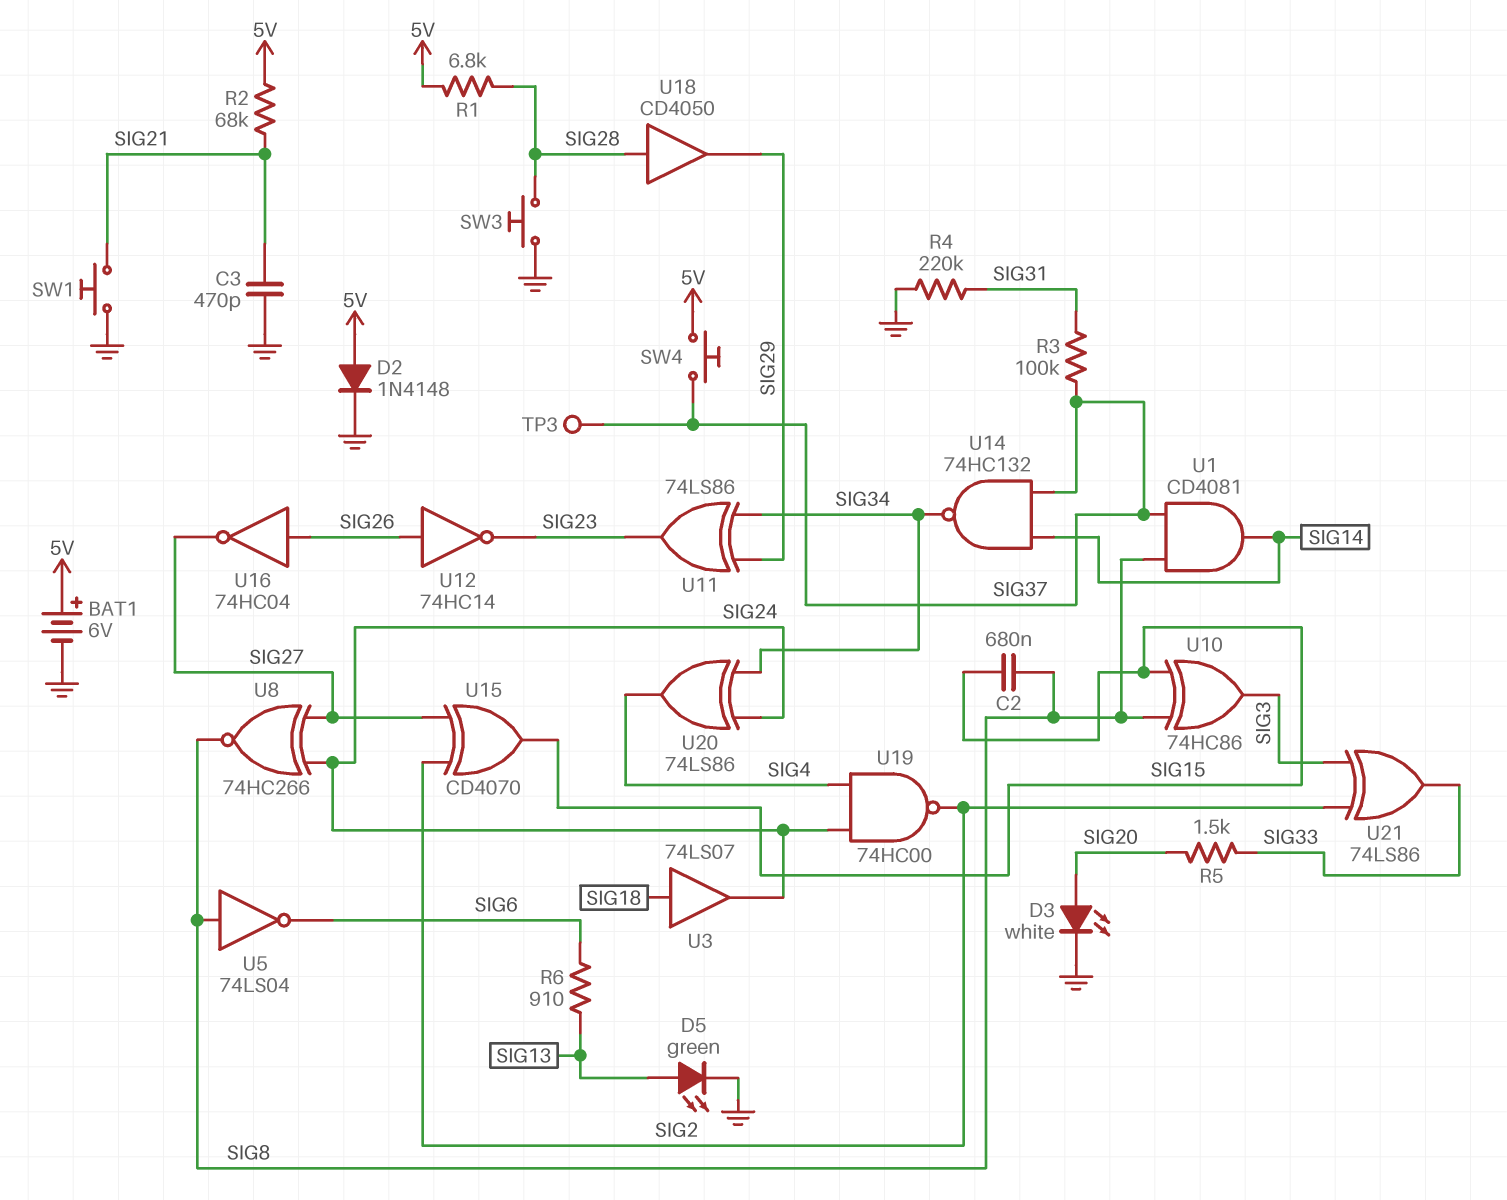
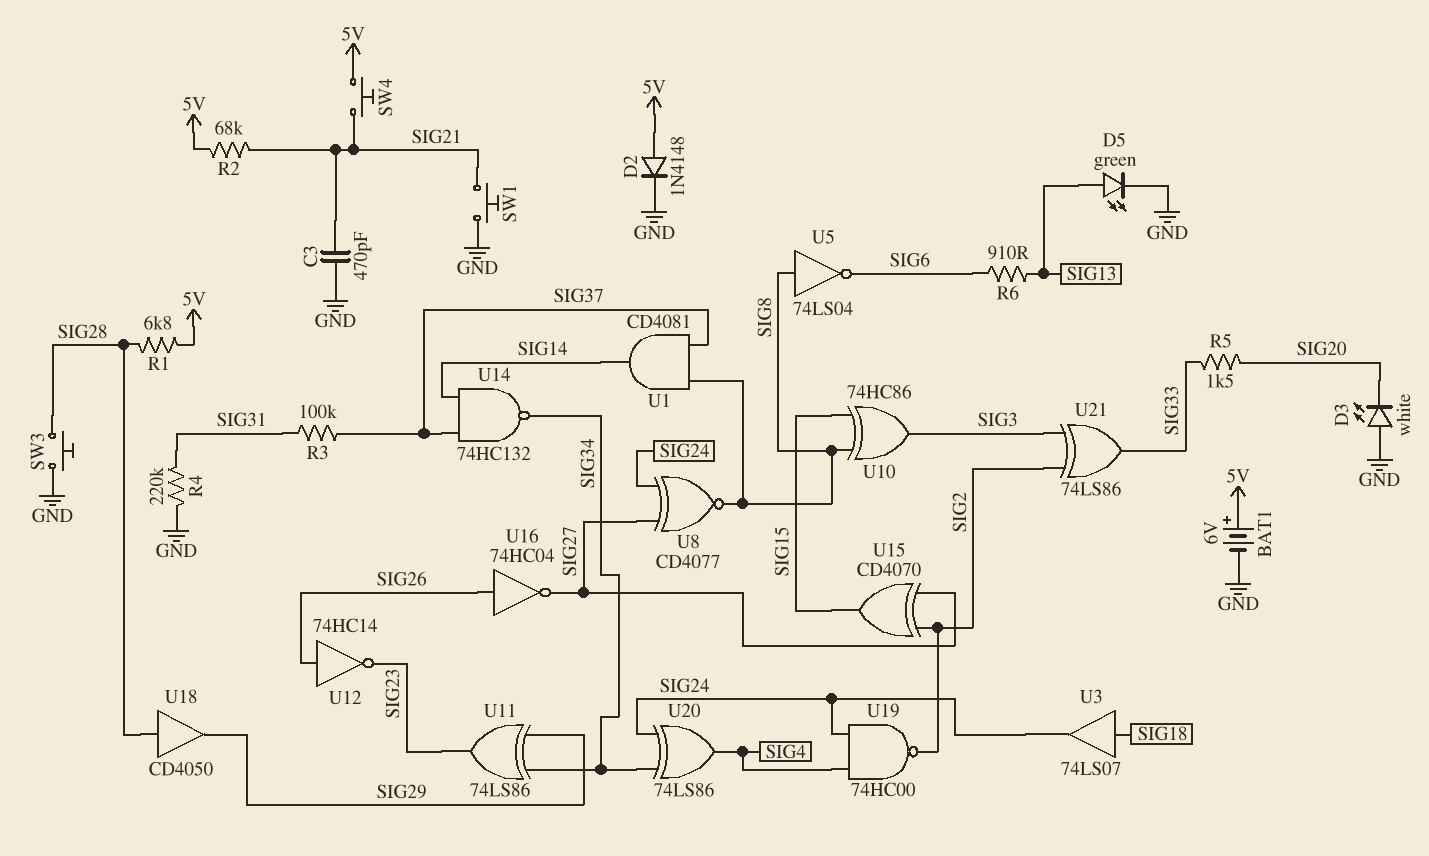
C2: 680nF (SIG8, SIG15) -> none
D3: LED white (A SIG20, K GND) -> LED white (A GND, K SIG20)
SW4: button (5V, SIG37) -> button (5V, SIG21)
TP3: test point (SIG37) -> none
U8: XNOR 74HC266 (in SIG24, in SIG27, out SIG8) -> XNOR CD4077 (in SIG24, in SIG27, out SIG8)

